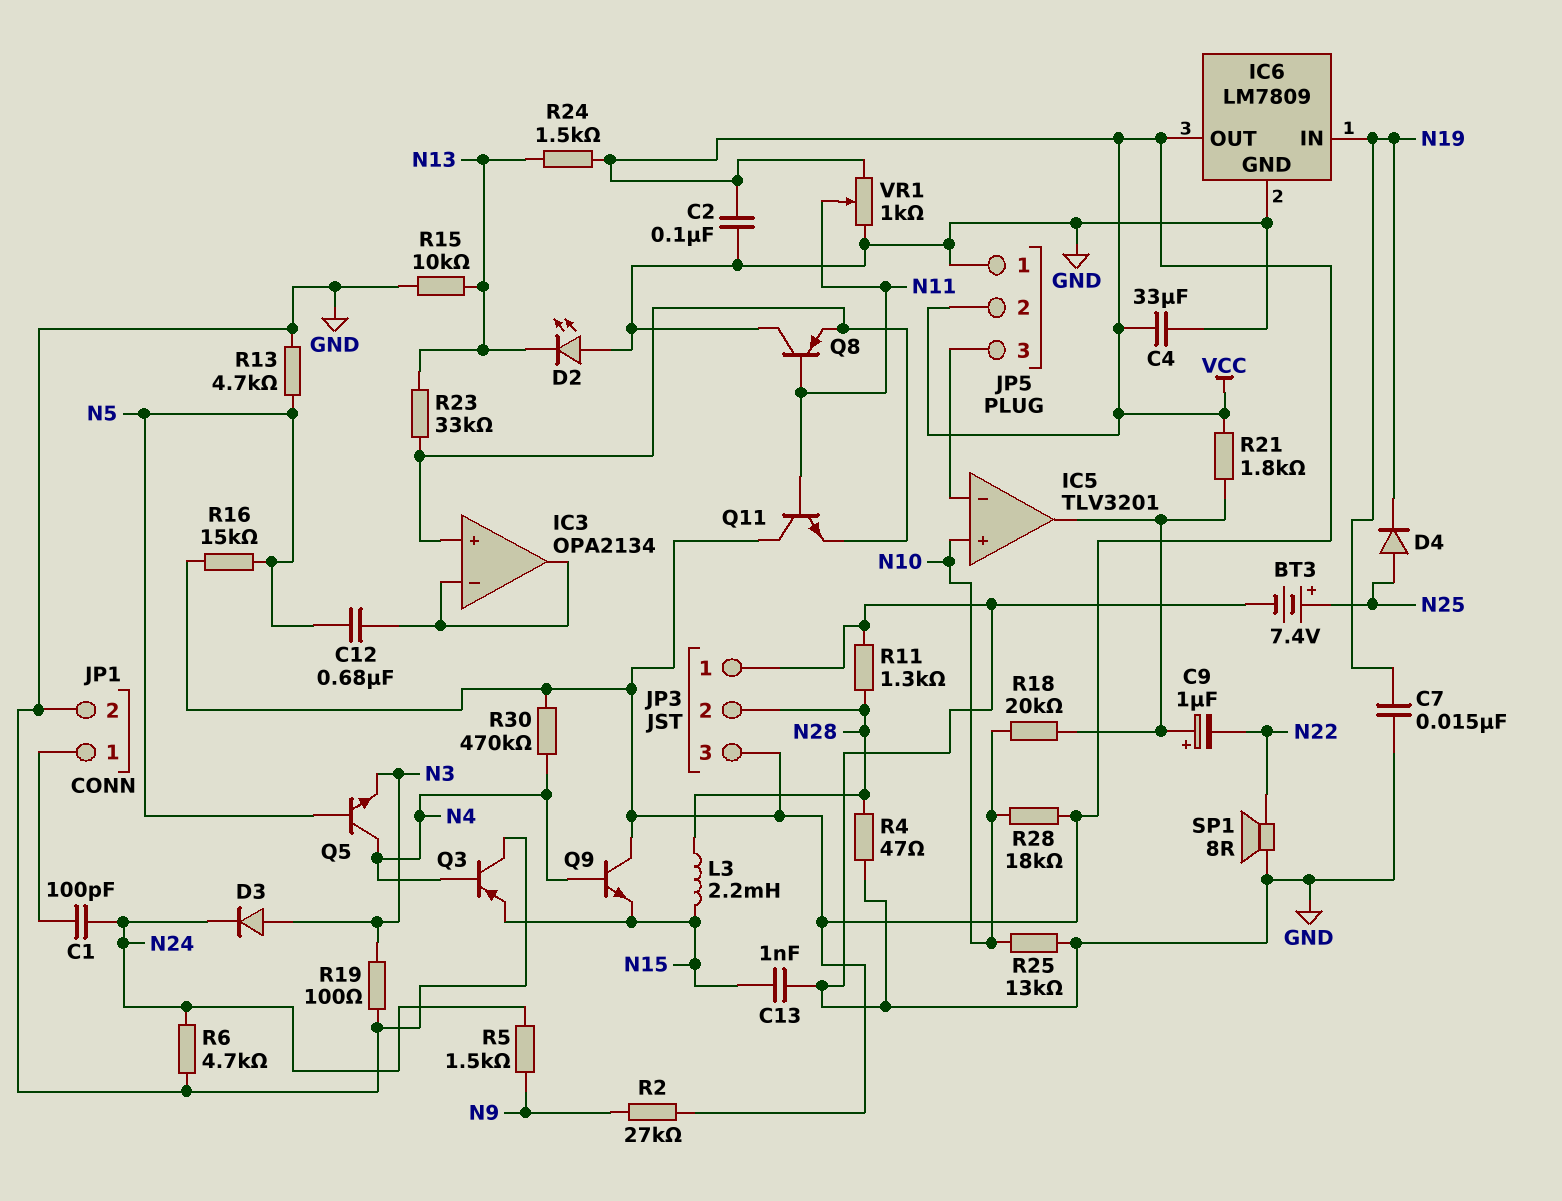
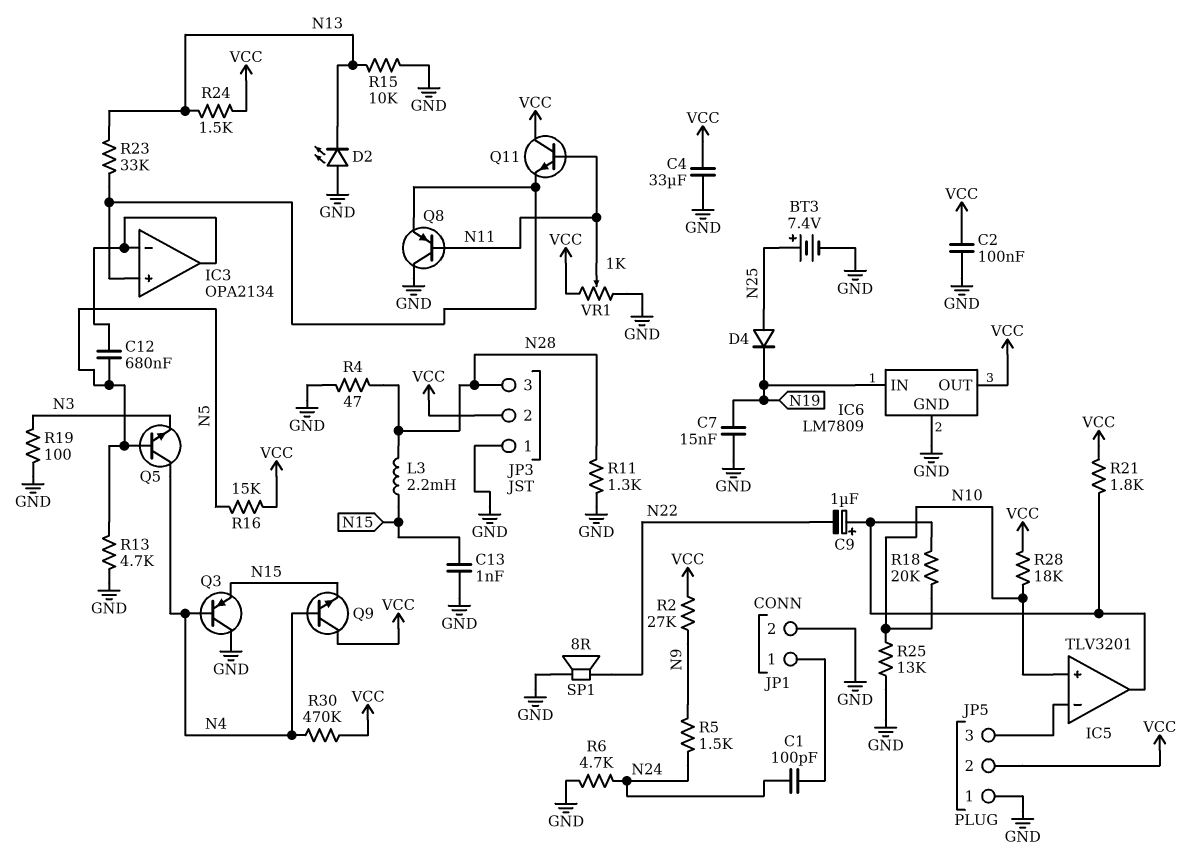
D3: diode (A N3, K N24) -> none
JP3 pin 2: N28 -> VCC
JP3 pin 3: VCC -> N28

